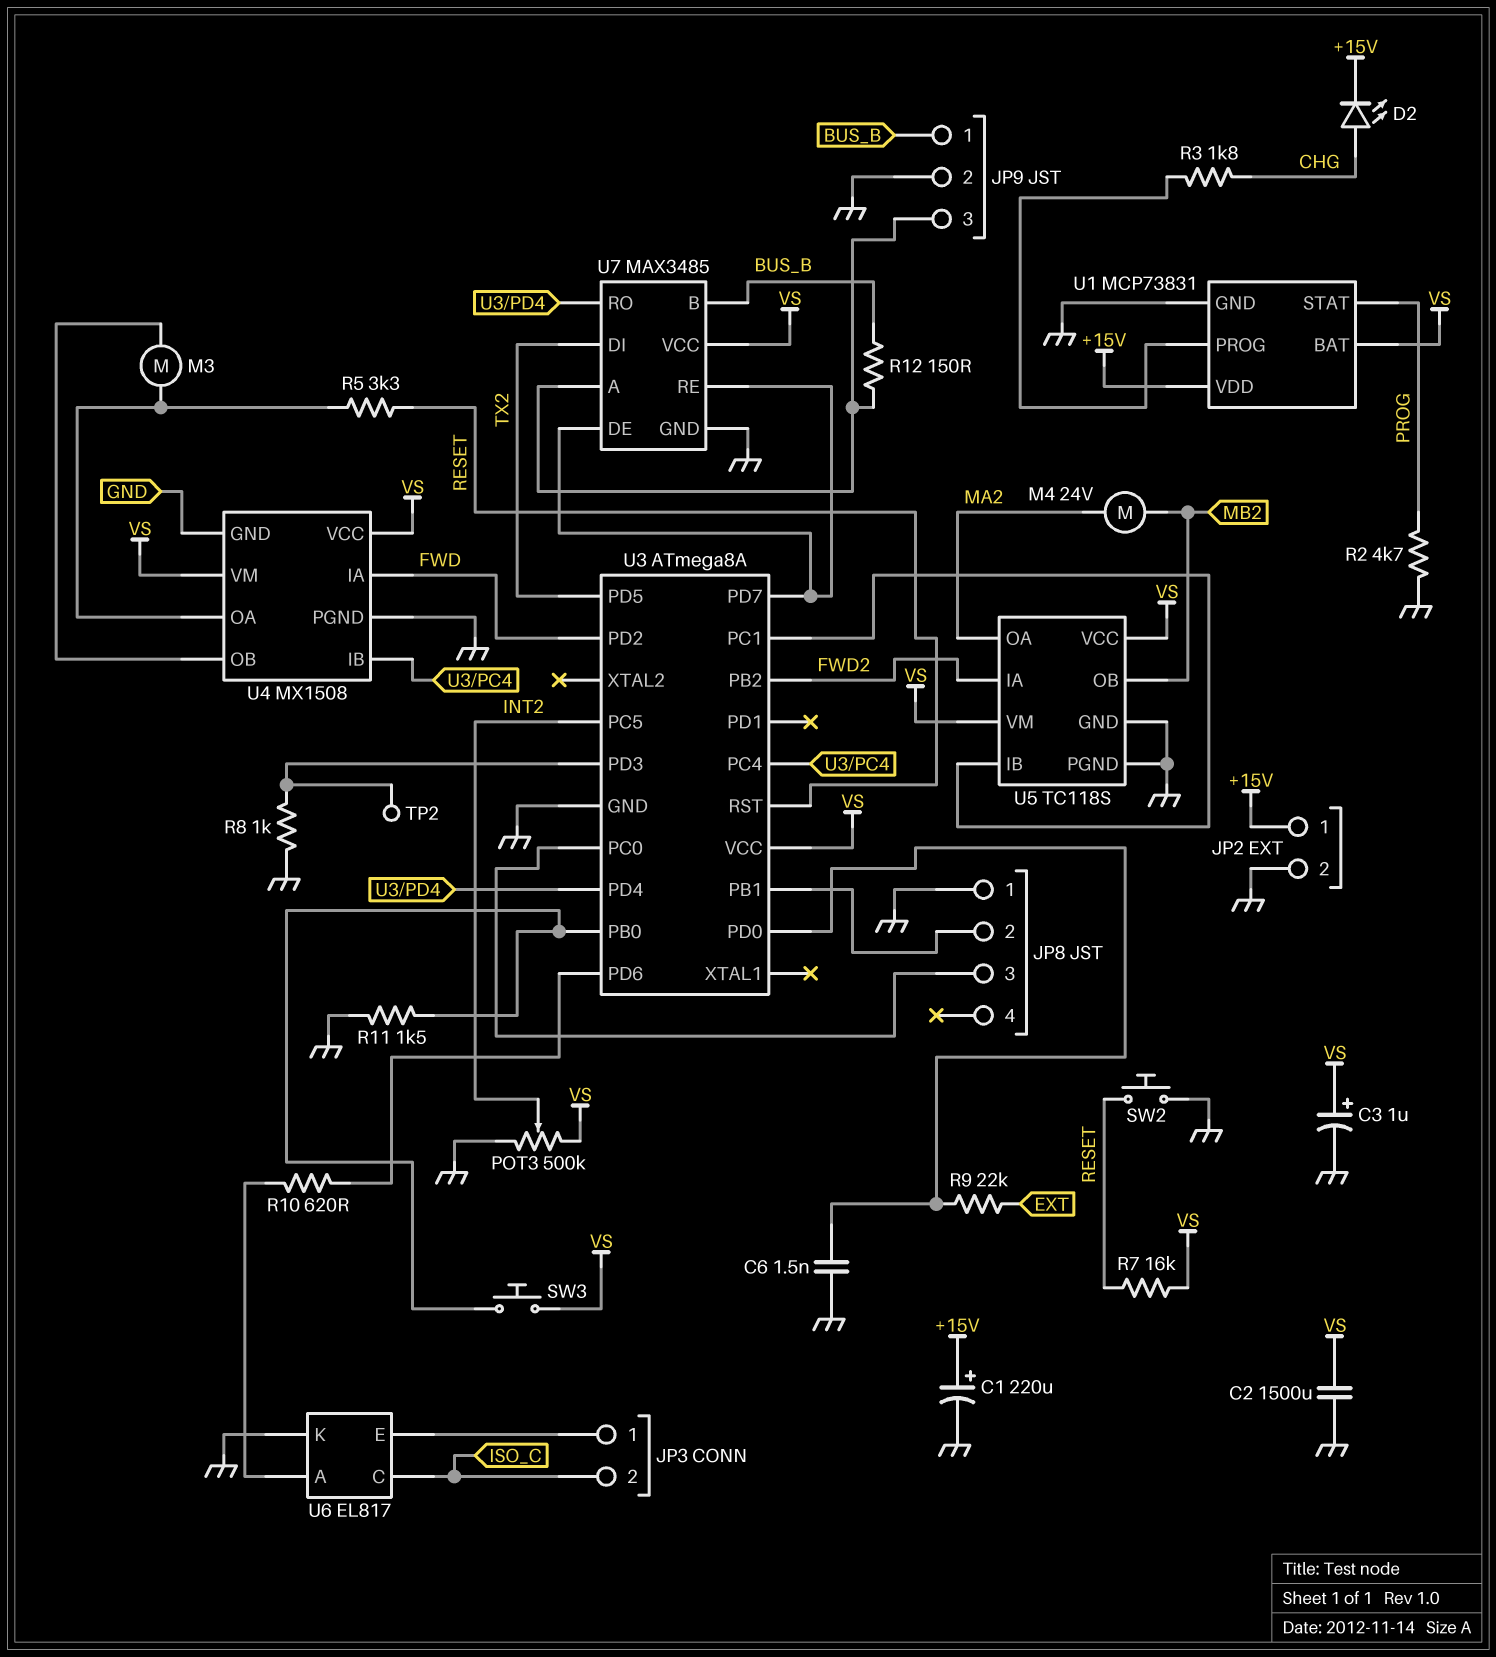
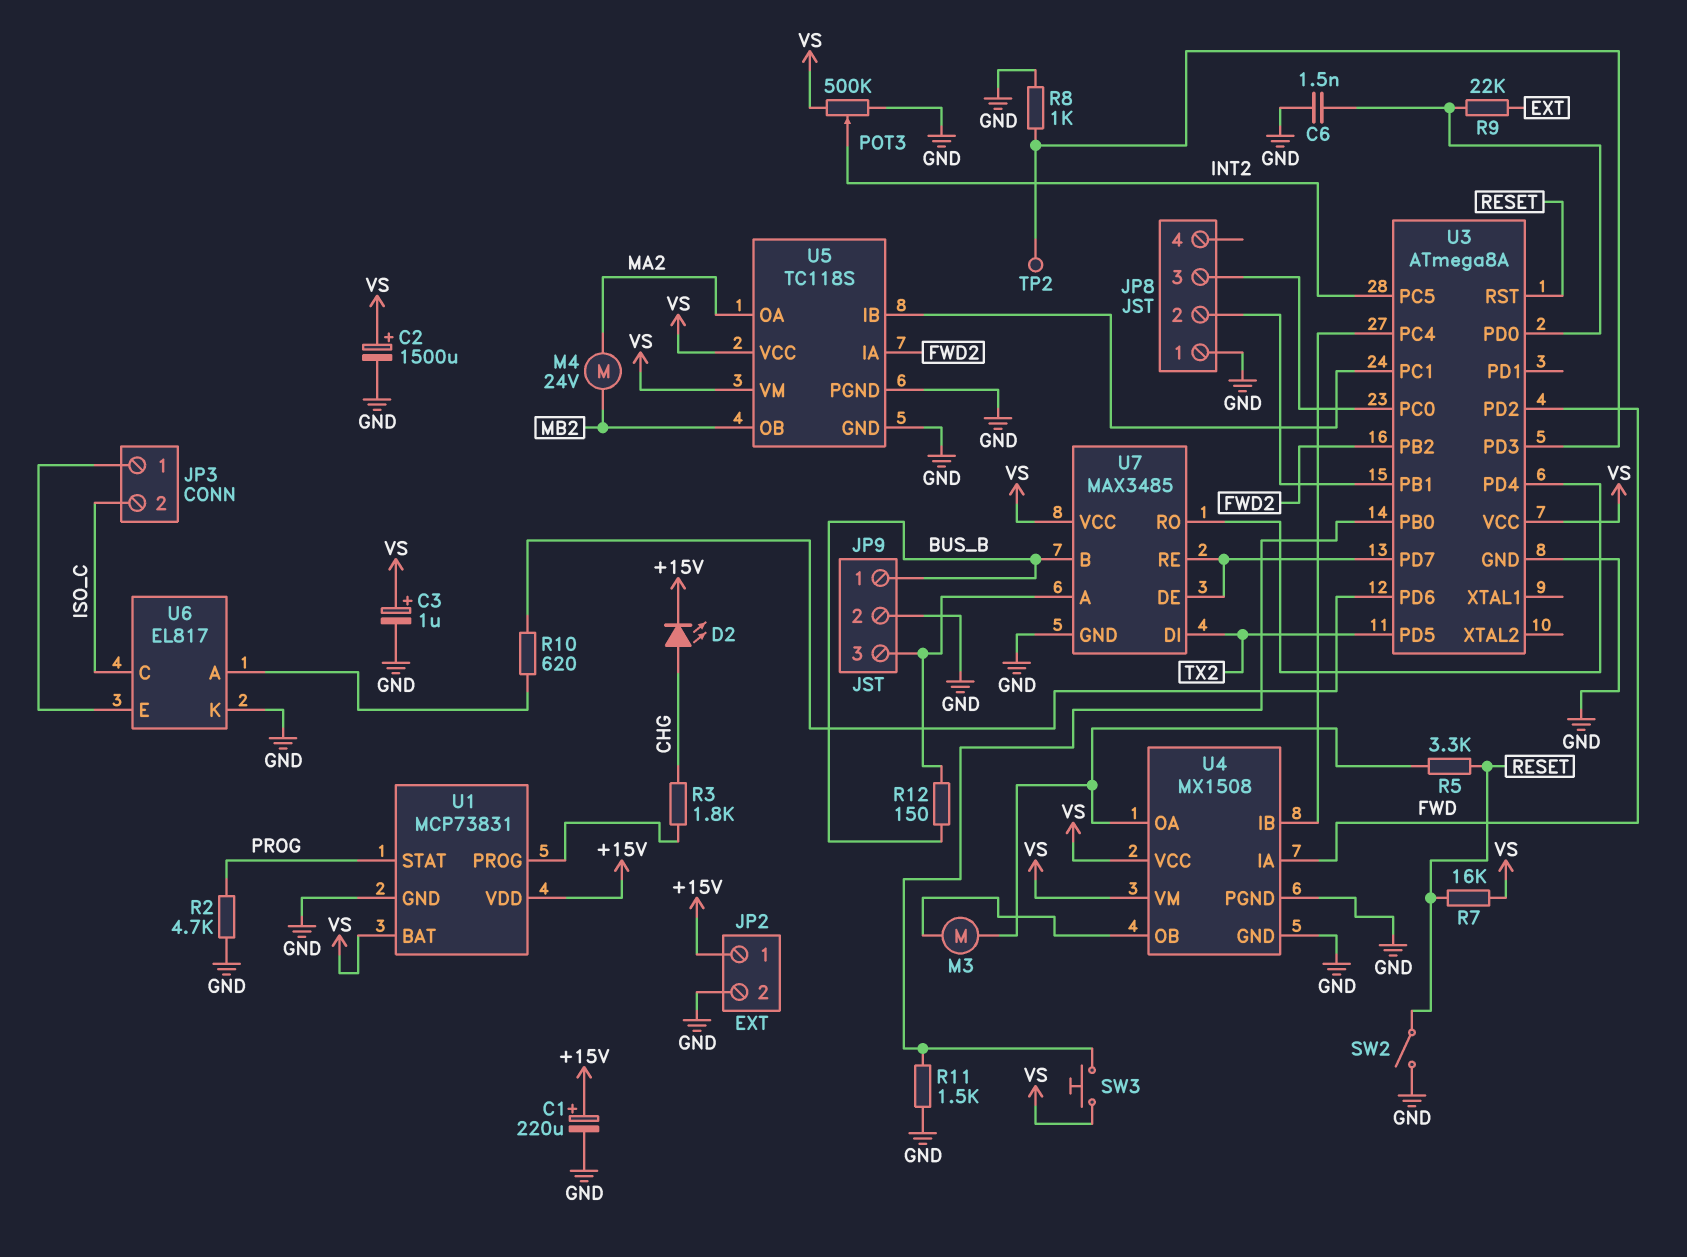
C2: 1500uF (GND, VS) -> 1500uF (plus VS, minus GND)
SW2: button (GND, RESET) -> switch (GND, RESET)

